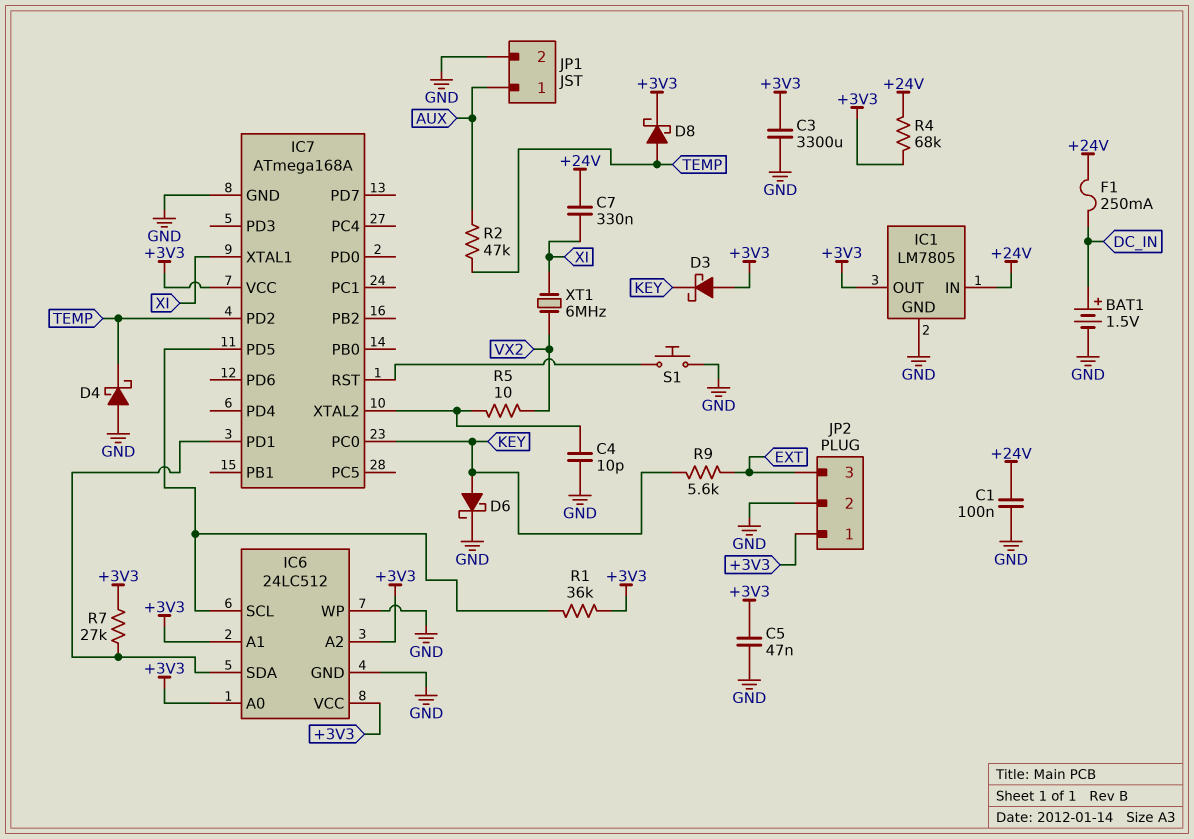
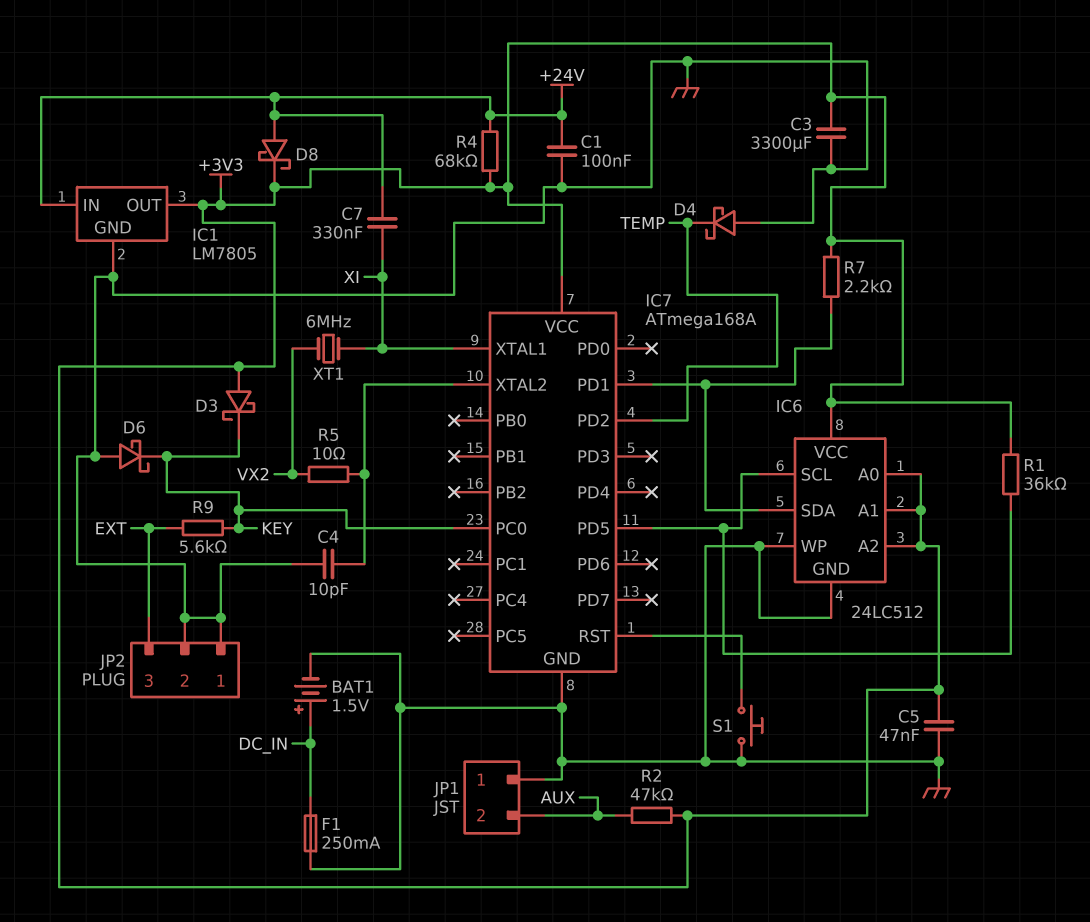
D6: schottky (A KEY, K GND) -> schottky (A GND, K KEY)
D8: schottky (A TEMP, K +3V3) -> schottky (A +24V, K +3V3)
F1: 250mA (+24V, DC_IN) -> 250mA (DC_IN, GND)
JP1 pin 1: AUX -> GND
JP1 pin 2: GND -> AUX
JP2 pin 1: +3V3 -> GND
R2: 47k (AUX, TEMP) -> 47k (+3V3, AUX)
R7: 27k (+3V3, IC6/SDA) -> 2.2k (+3V3, IC6/SDA)

